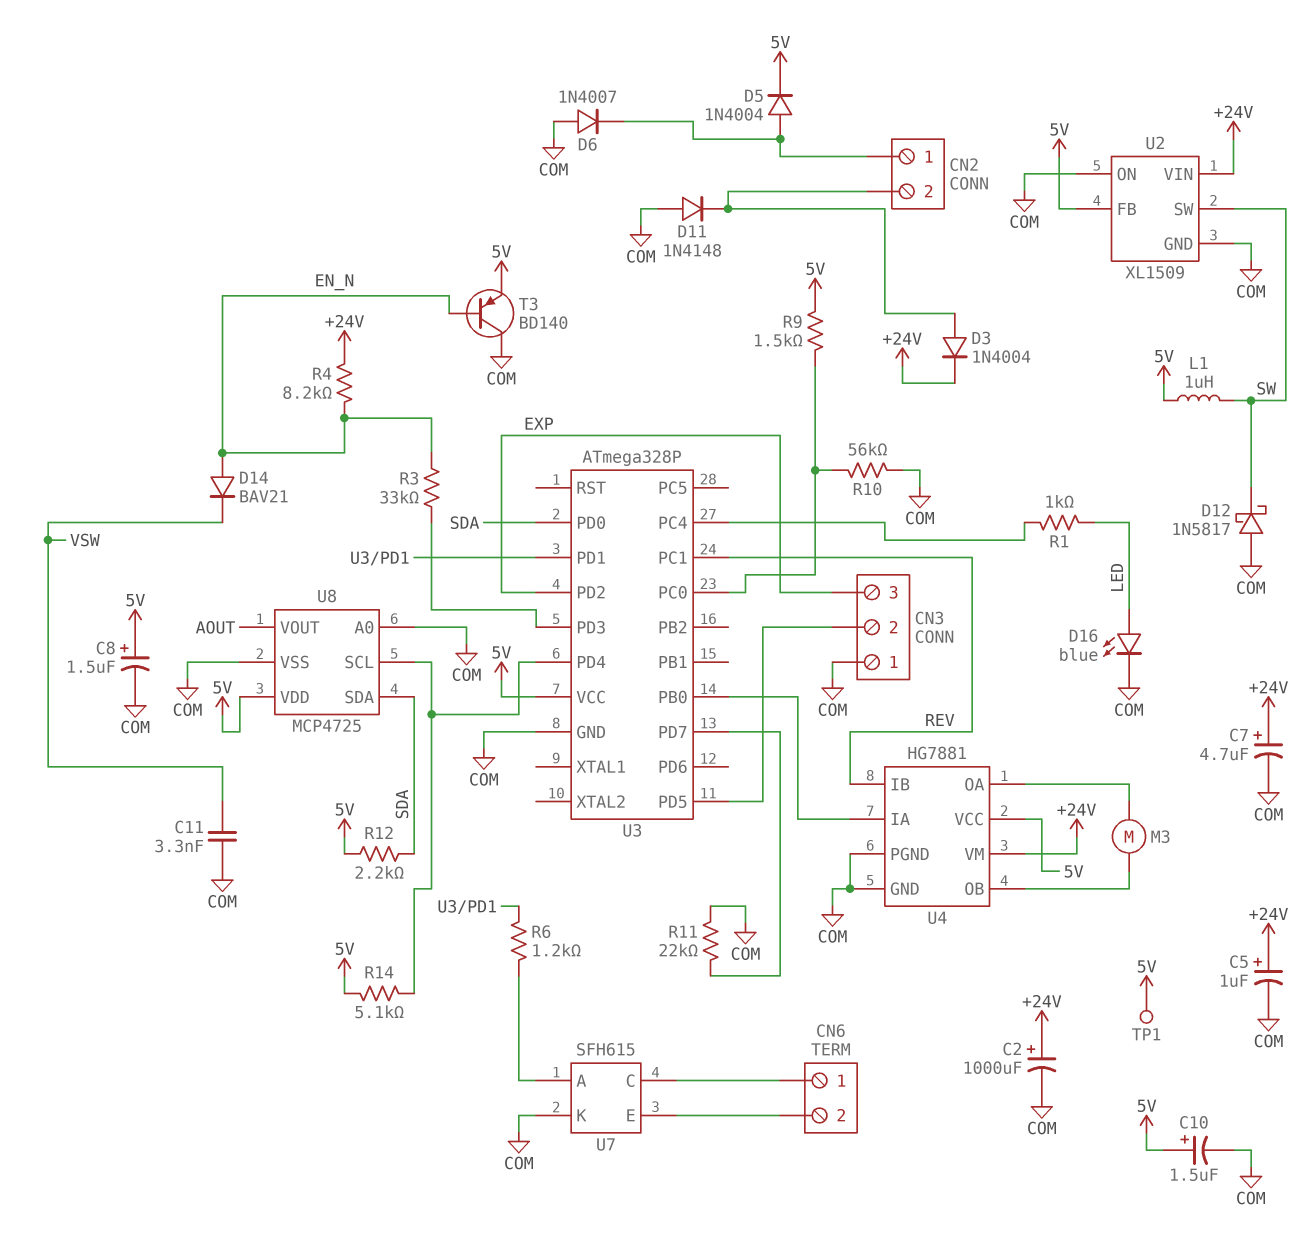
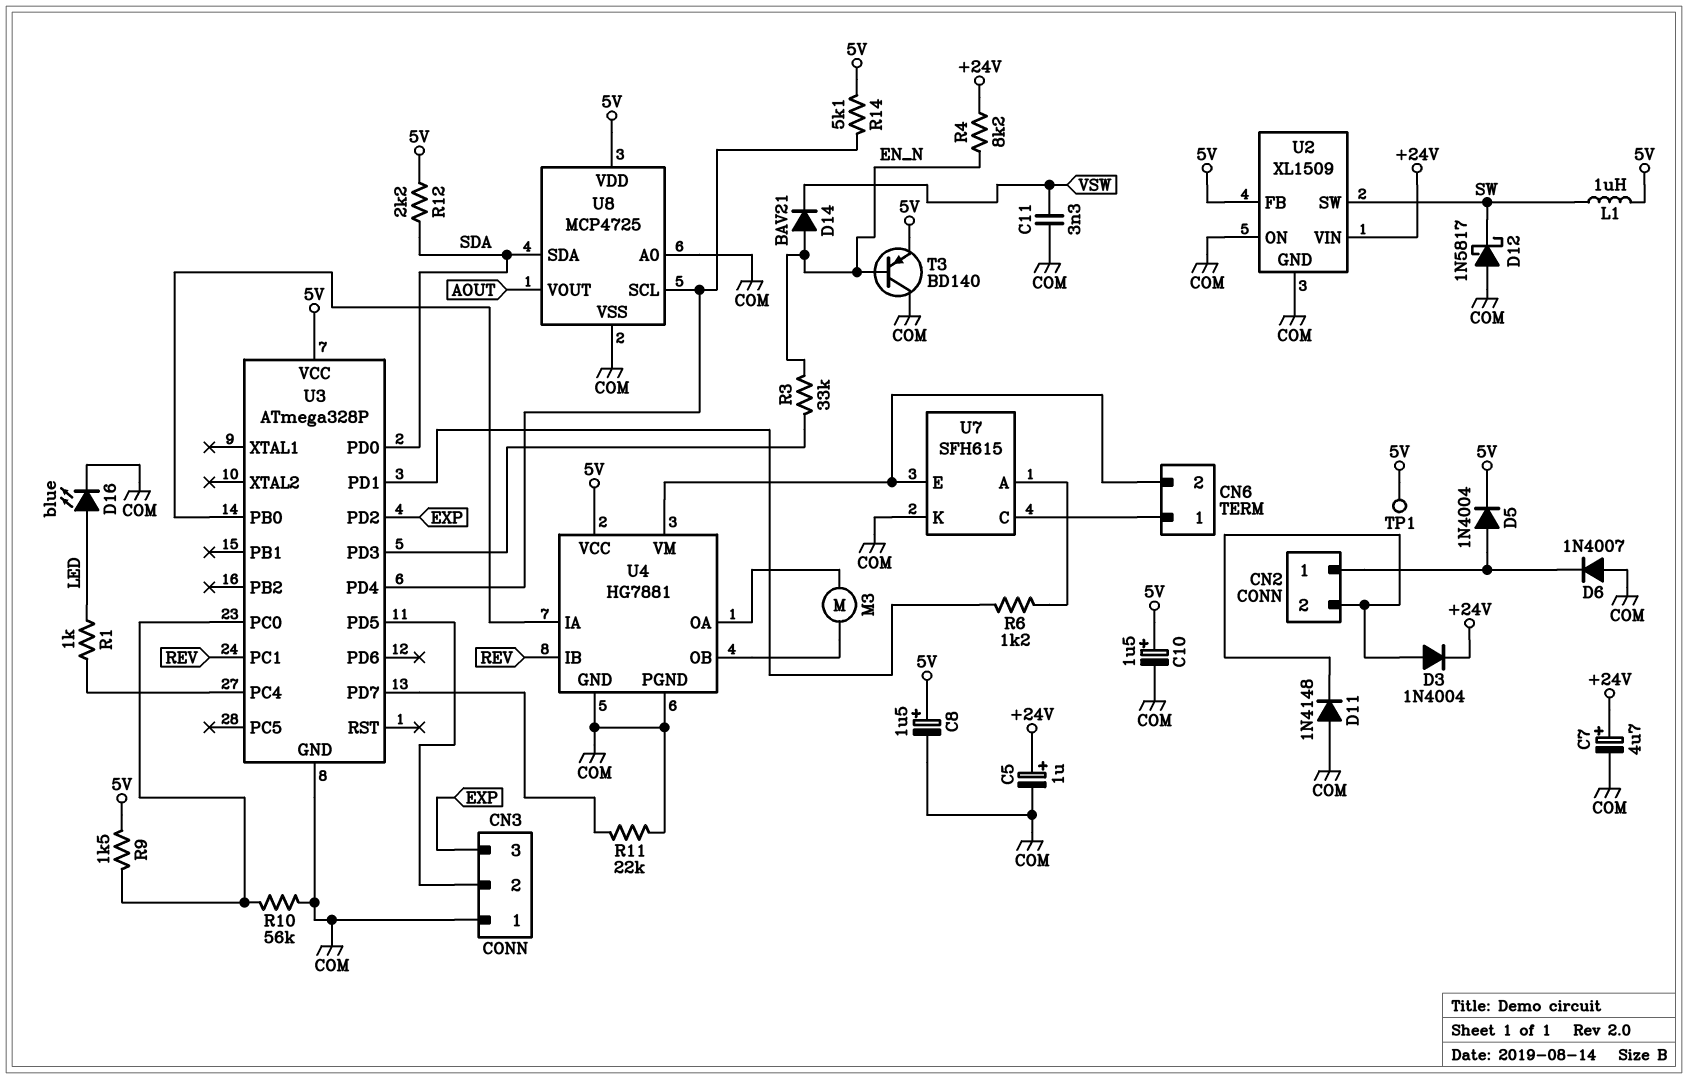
C2: 1000uF (plus +24V, minus COM) -> none
U4 pin VM: +24V -> CN6/2

